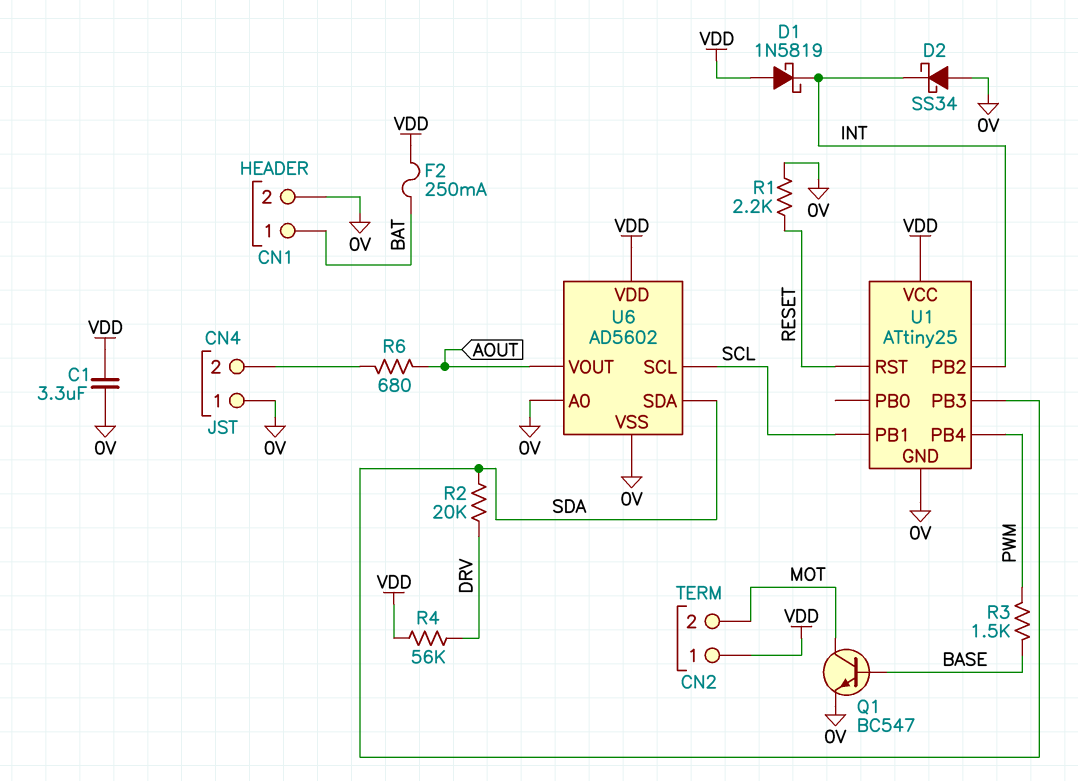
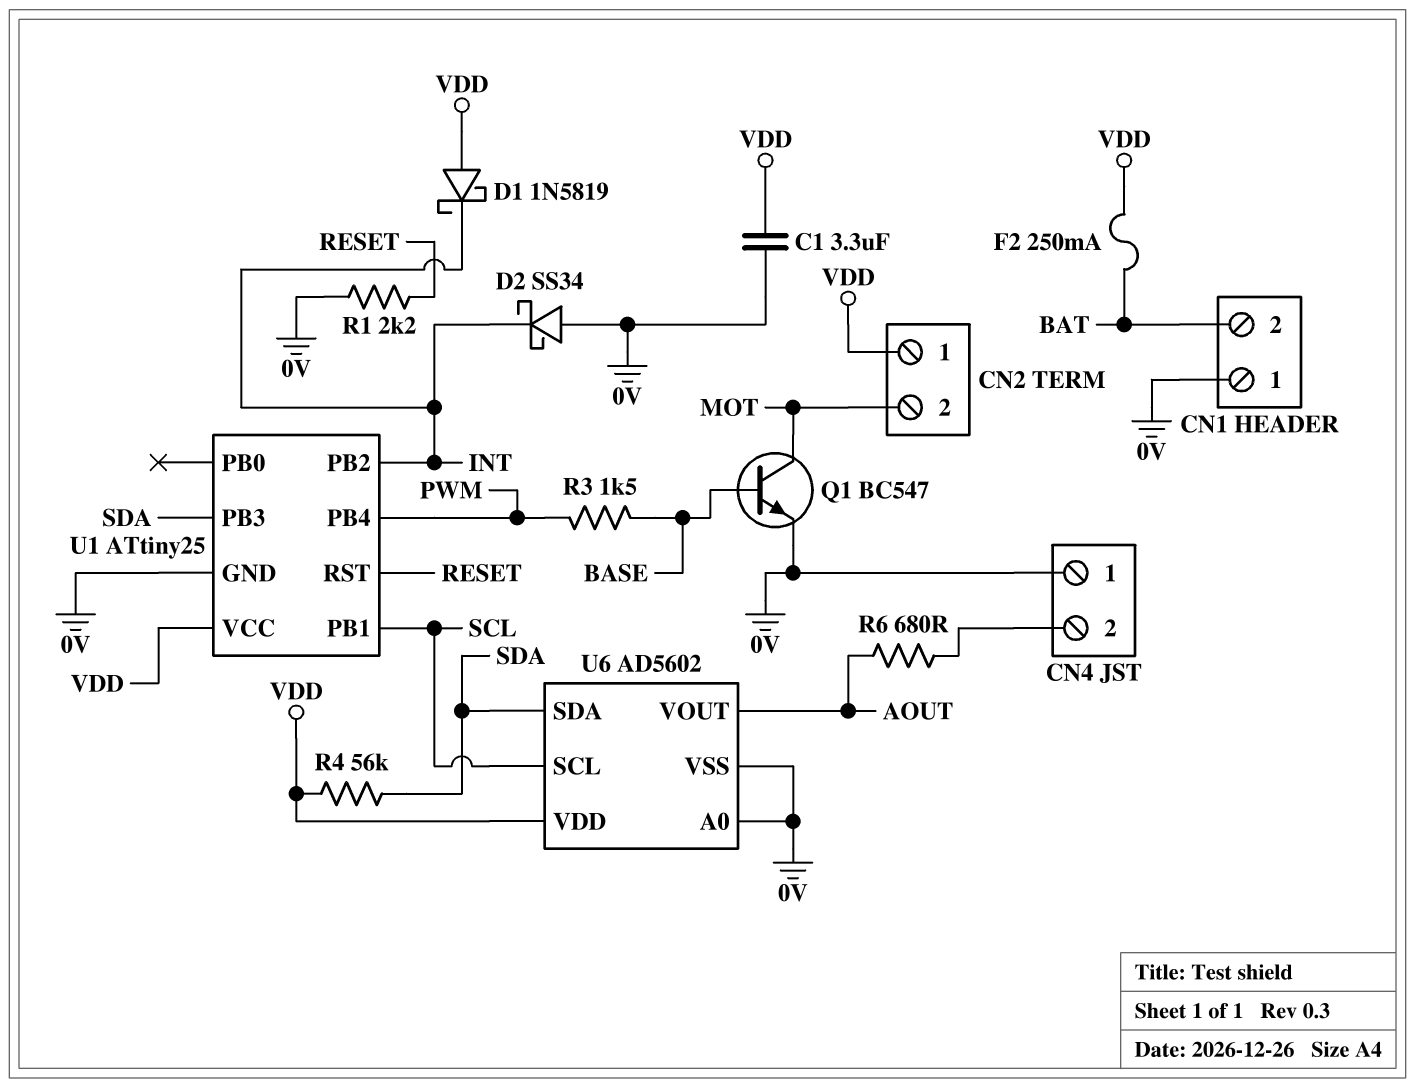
CN1 pin 1: BAT -> 0V
CN1 pin 2: 0V -> BAT
R2: 20k (DRV, SDA) -> none
R4: 56k (DRV, VDD) -> 56k (SDA, VDD)

